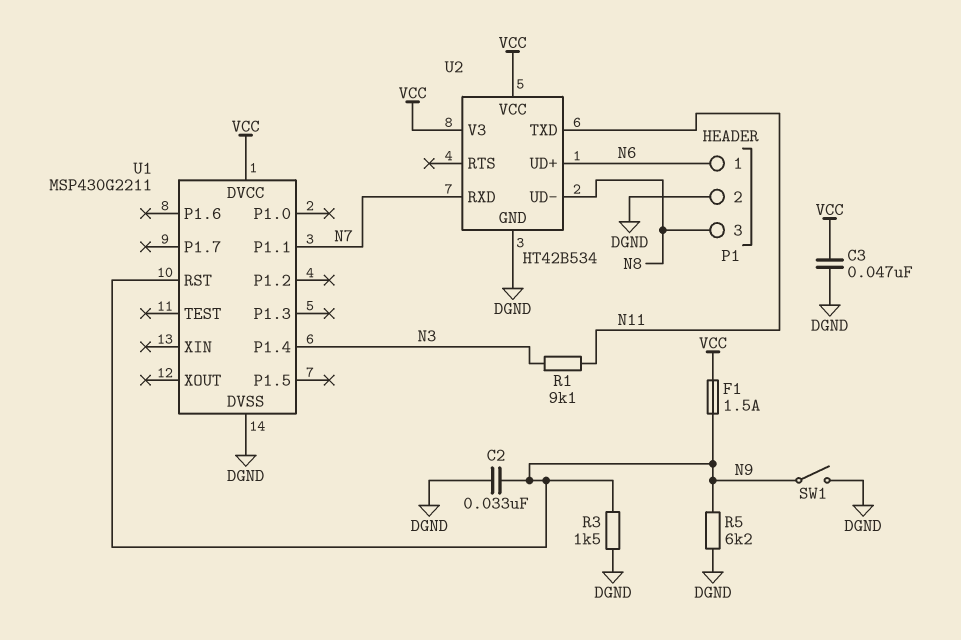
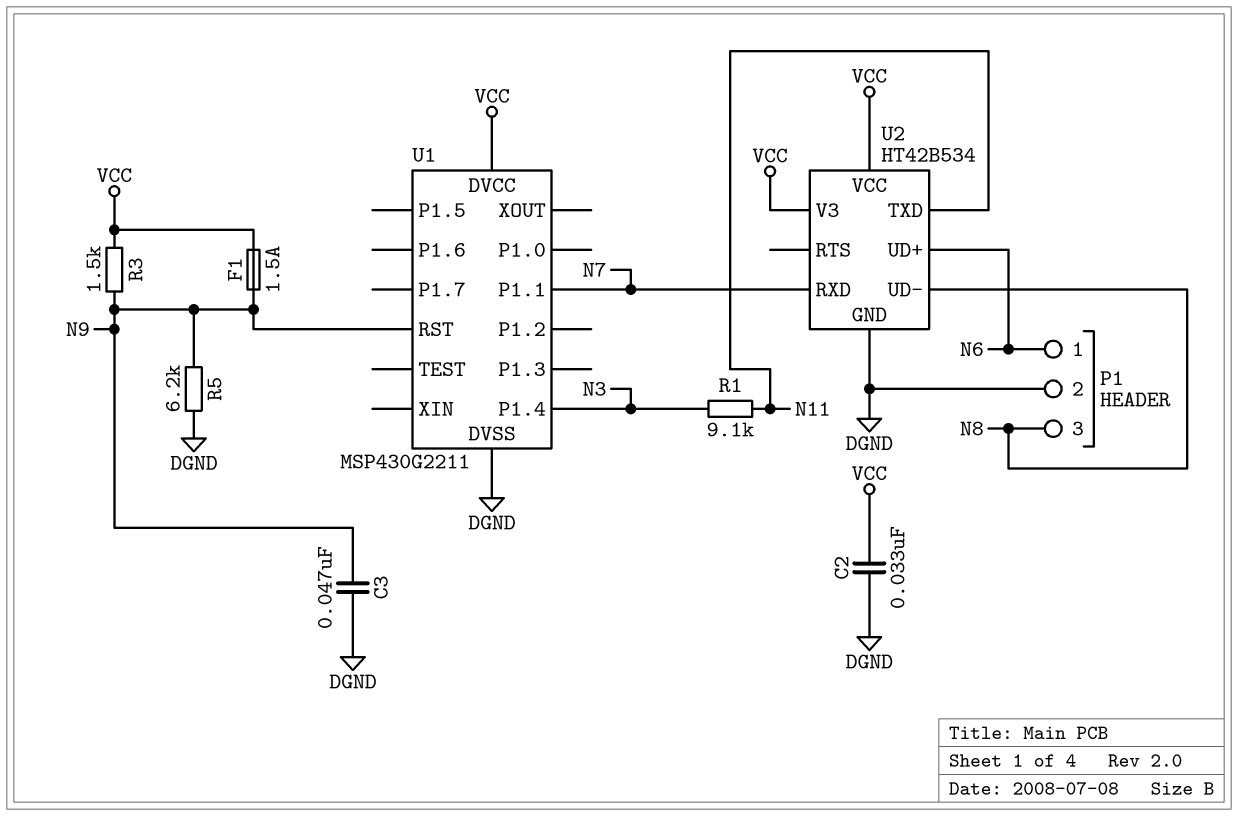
C2: 33nF (DGND, N9) -> 33nF (DGND, VCC)
C3: 47nF (DGND, VCC) -> 47nF (DGND, N9)
R3: 1.5k (DGND, N9) -> 1.5k (N9, VCC)
SW1: switch (DGND, N9) -> none

